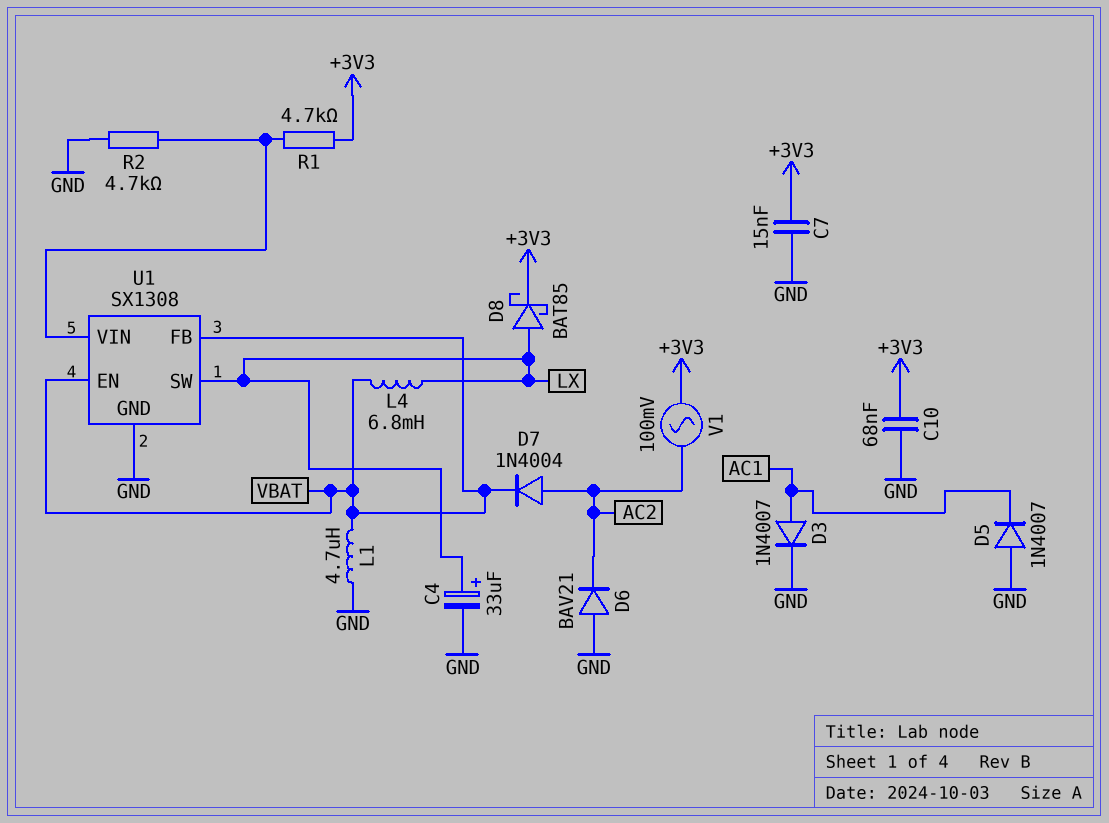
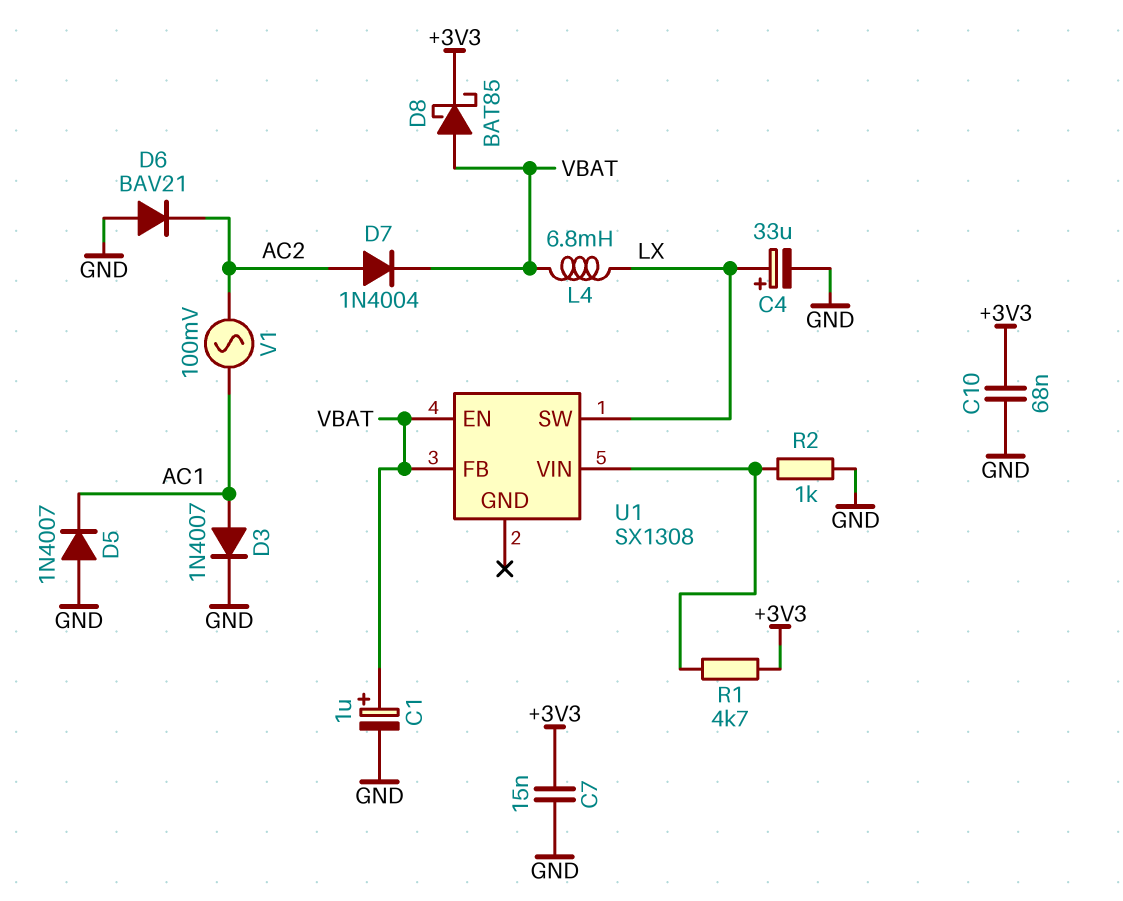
C1: none -> 1uF (plus VBAT, minus GND)
D8: schottky BAT85 (A LX, K +3V3) -> schottky BAT85 (A VBAT, K +3V3)
L1: 4.7uH (GND, VBAT) -> none
R2: 4.7k (GND, U1/VIN) -> 1k (GND, U1/VIN)
U1 pin GND: GND -> none
V1: AC 100mV (+3V3, AC2) -> AC 100mV (AC1, AC2)

